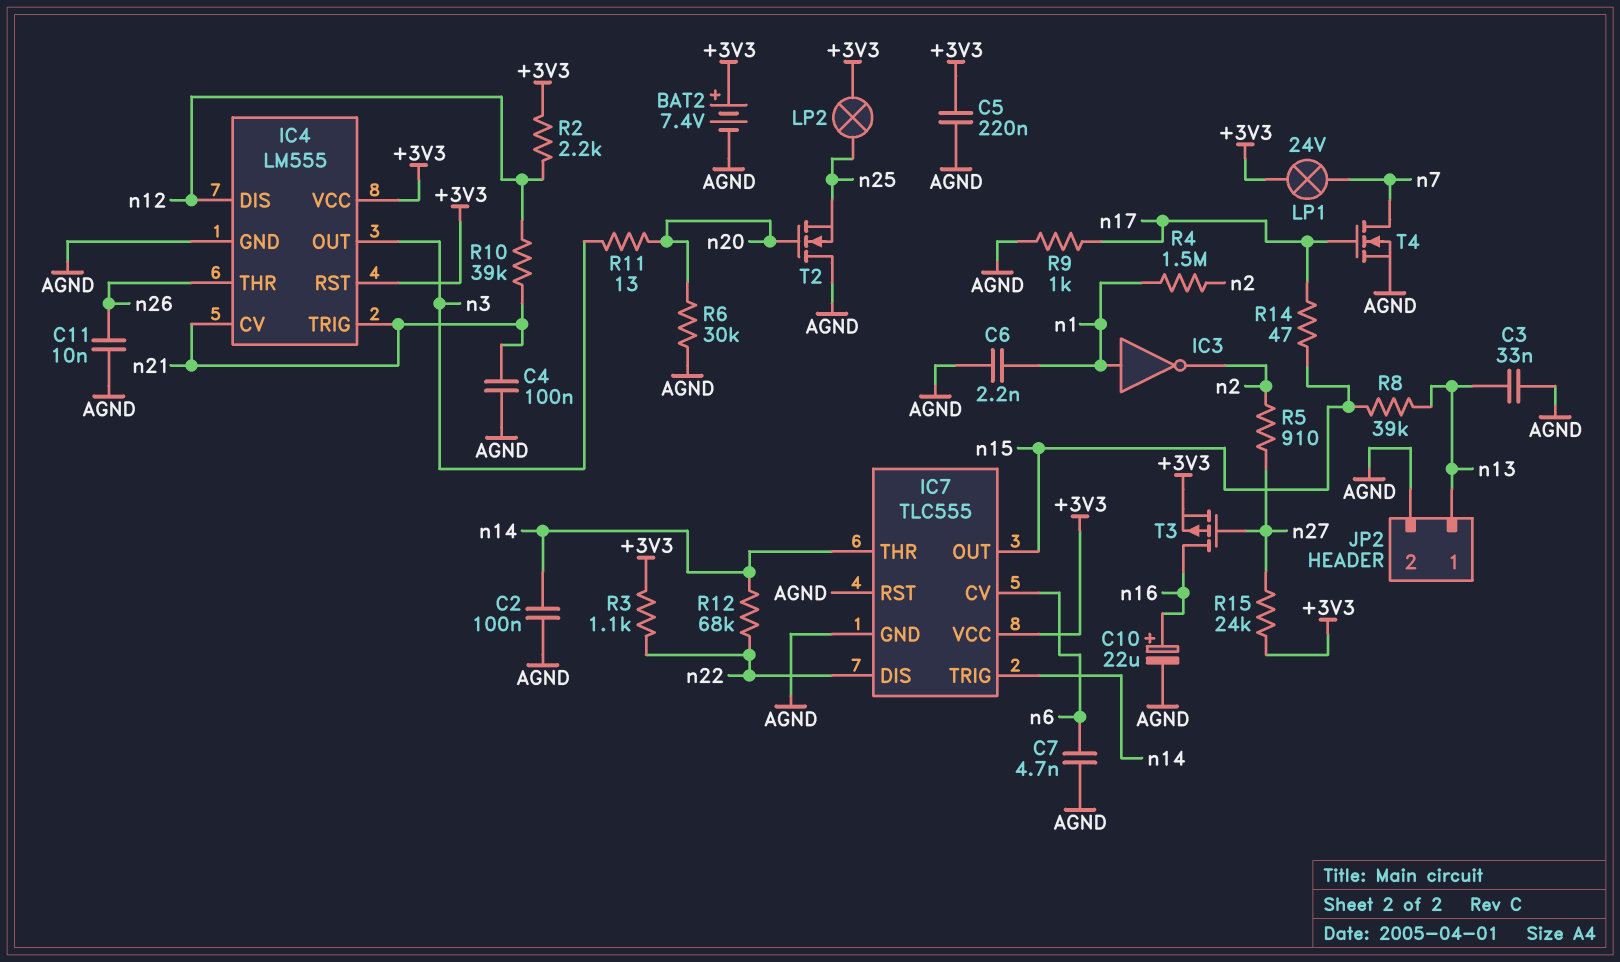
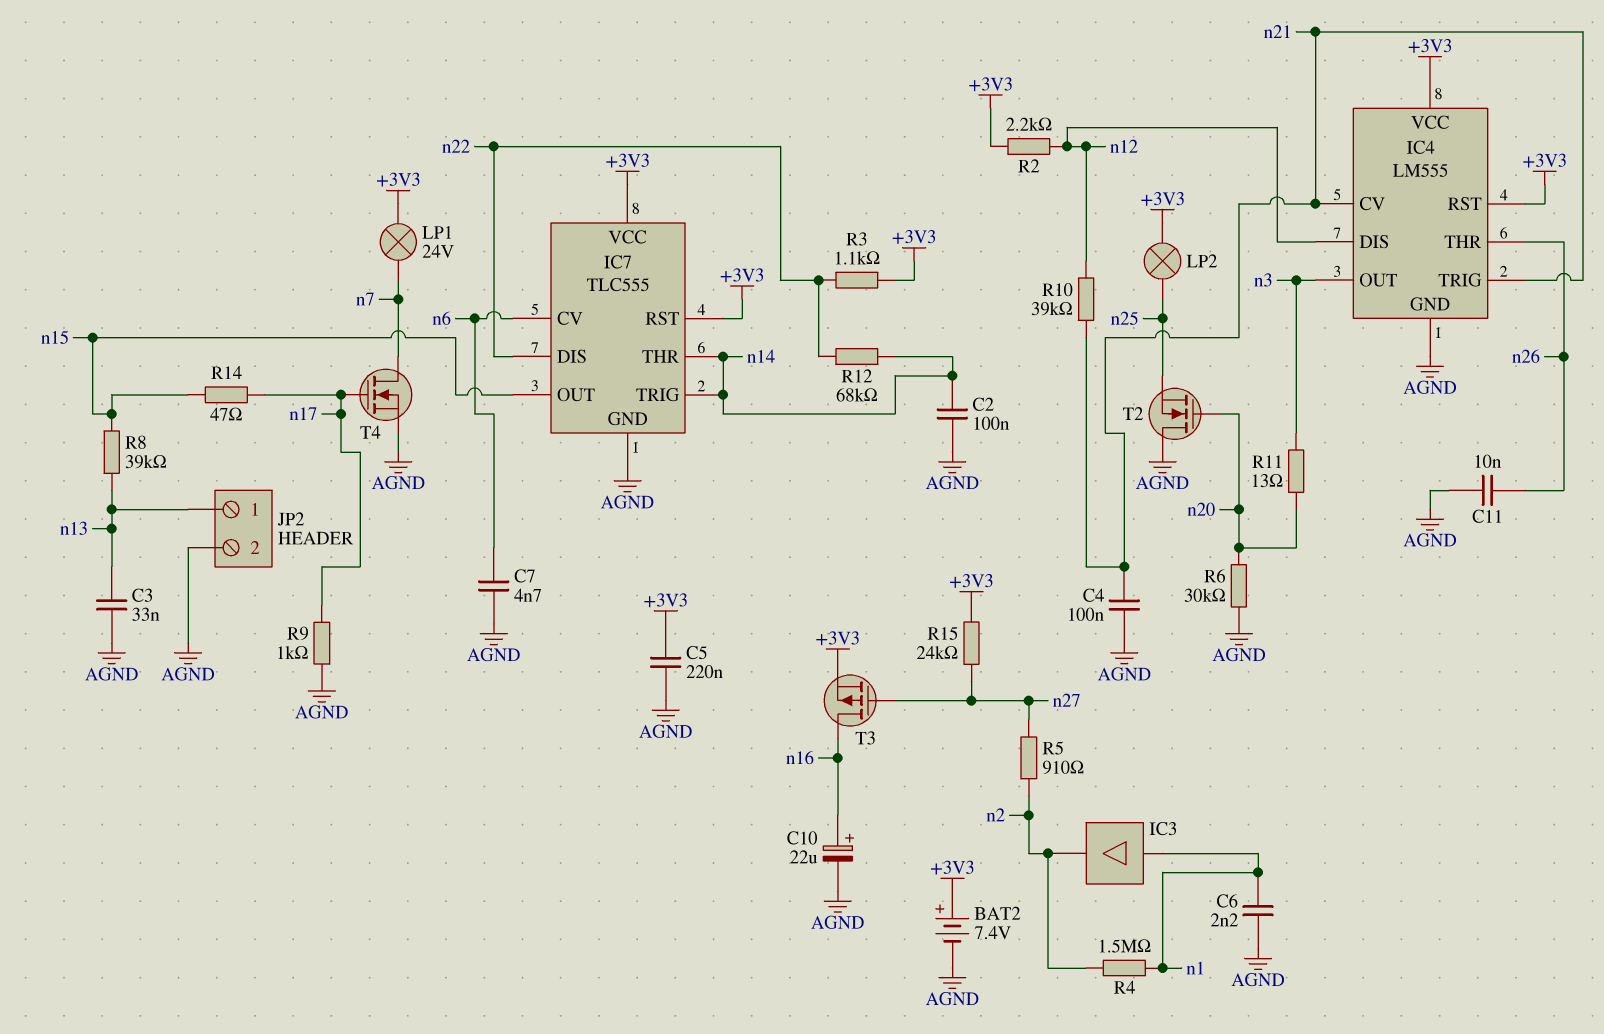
IC3: NOT (in n1, out n2) -> buffer (in n1, out n2)
IC7 pin RST: AGND -> +3V3

